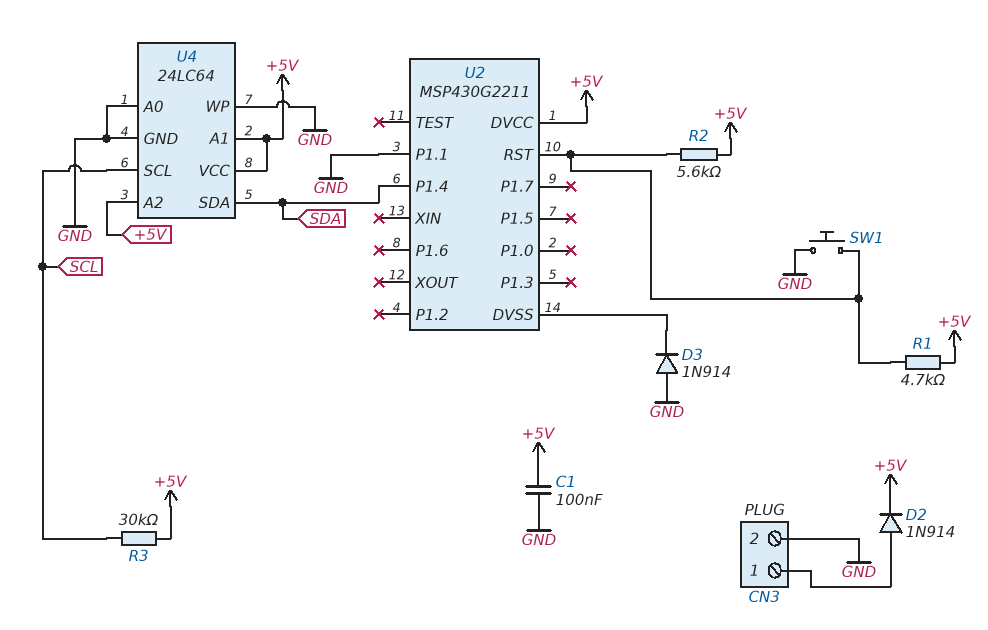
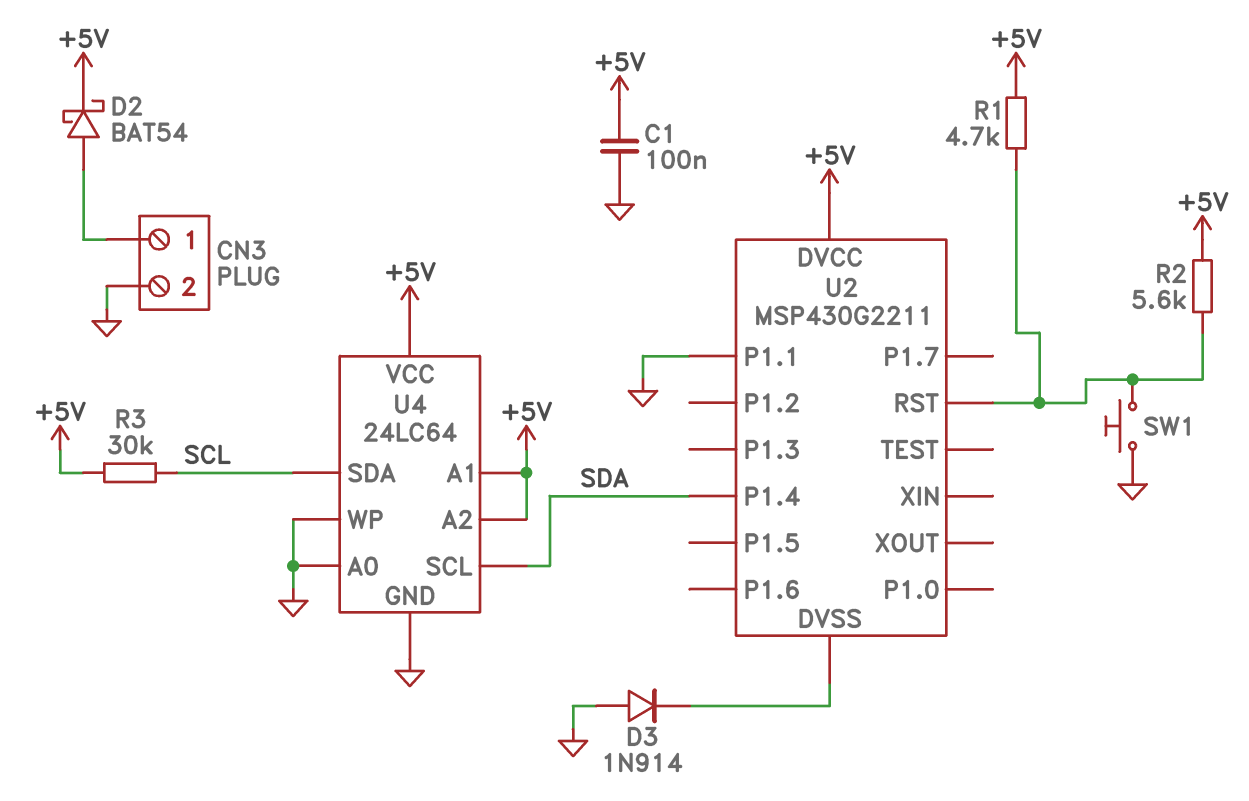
D2: diode 1N914 (A CN3/1, K +5V) -> schottky BAT54 (A CN3/1, K +5V)
U4 pin SCL: SCL -> SDA
U4 pin SDA: SDA -> SCL

